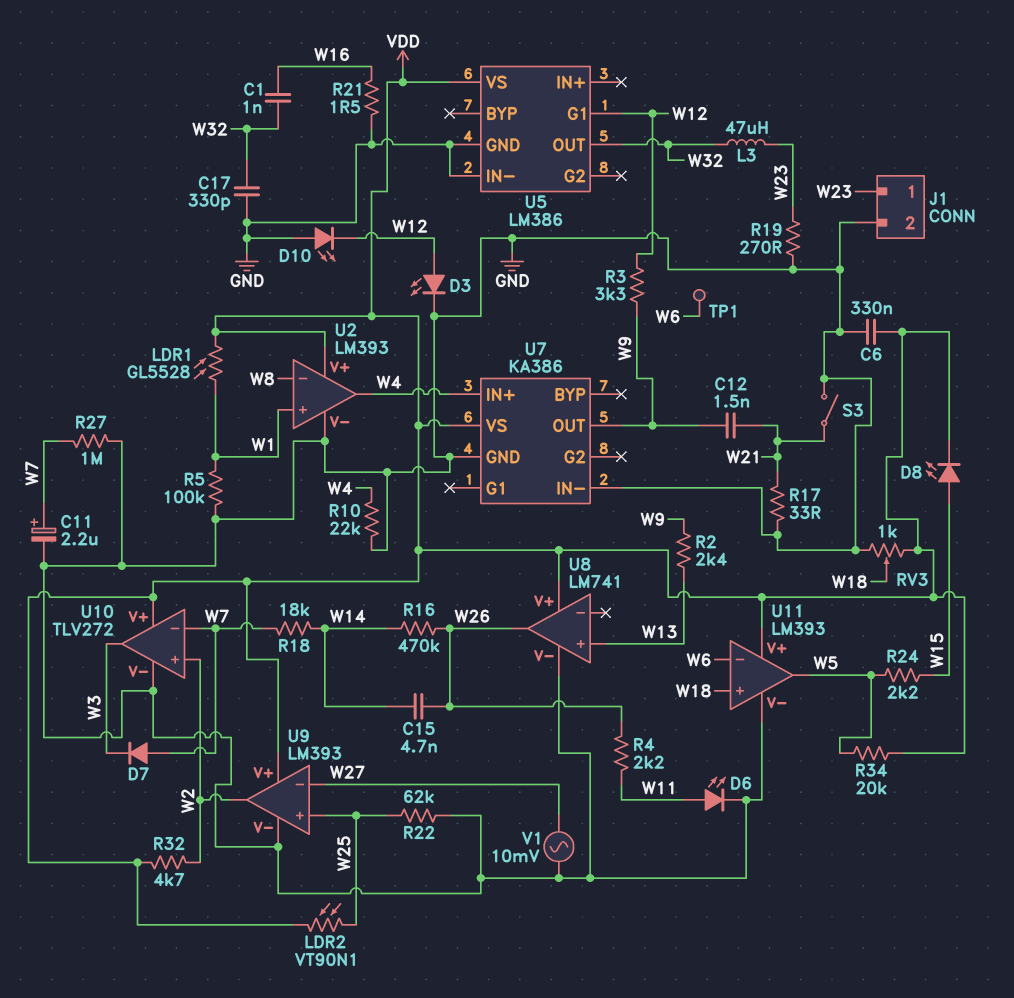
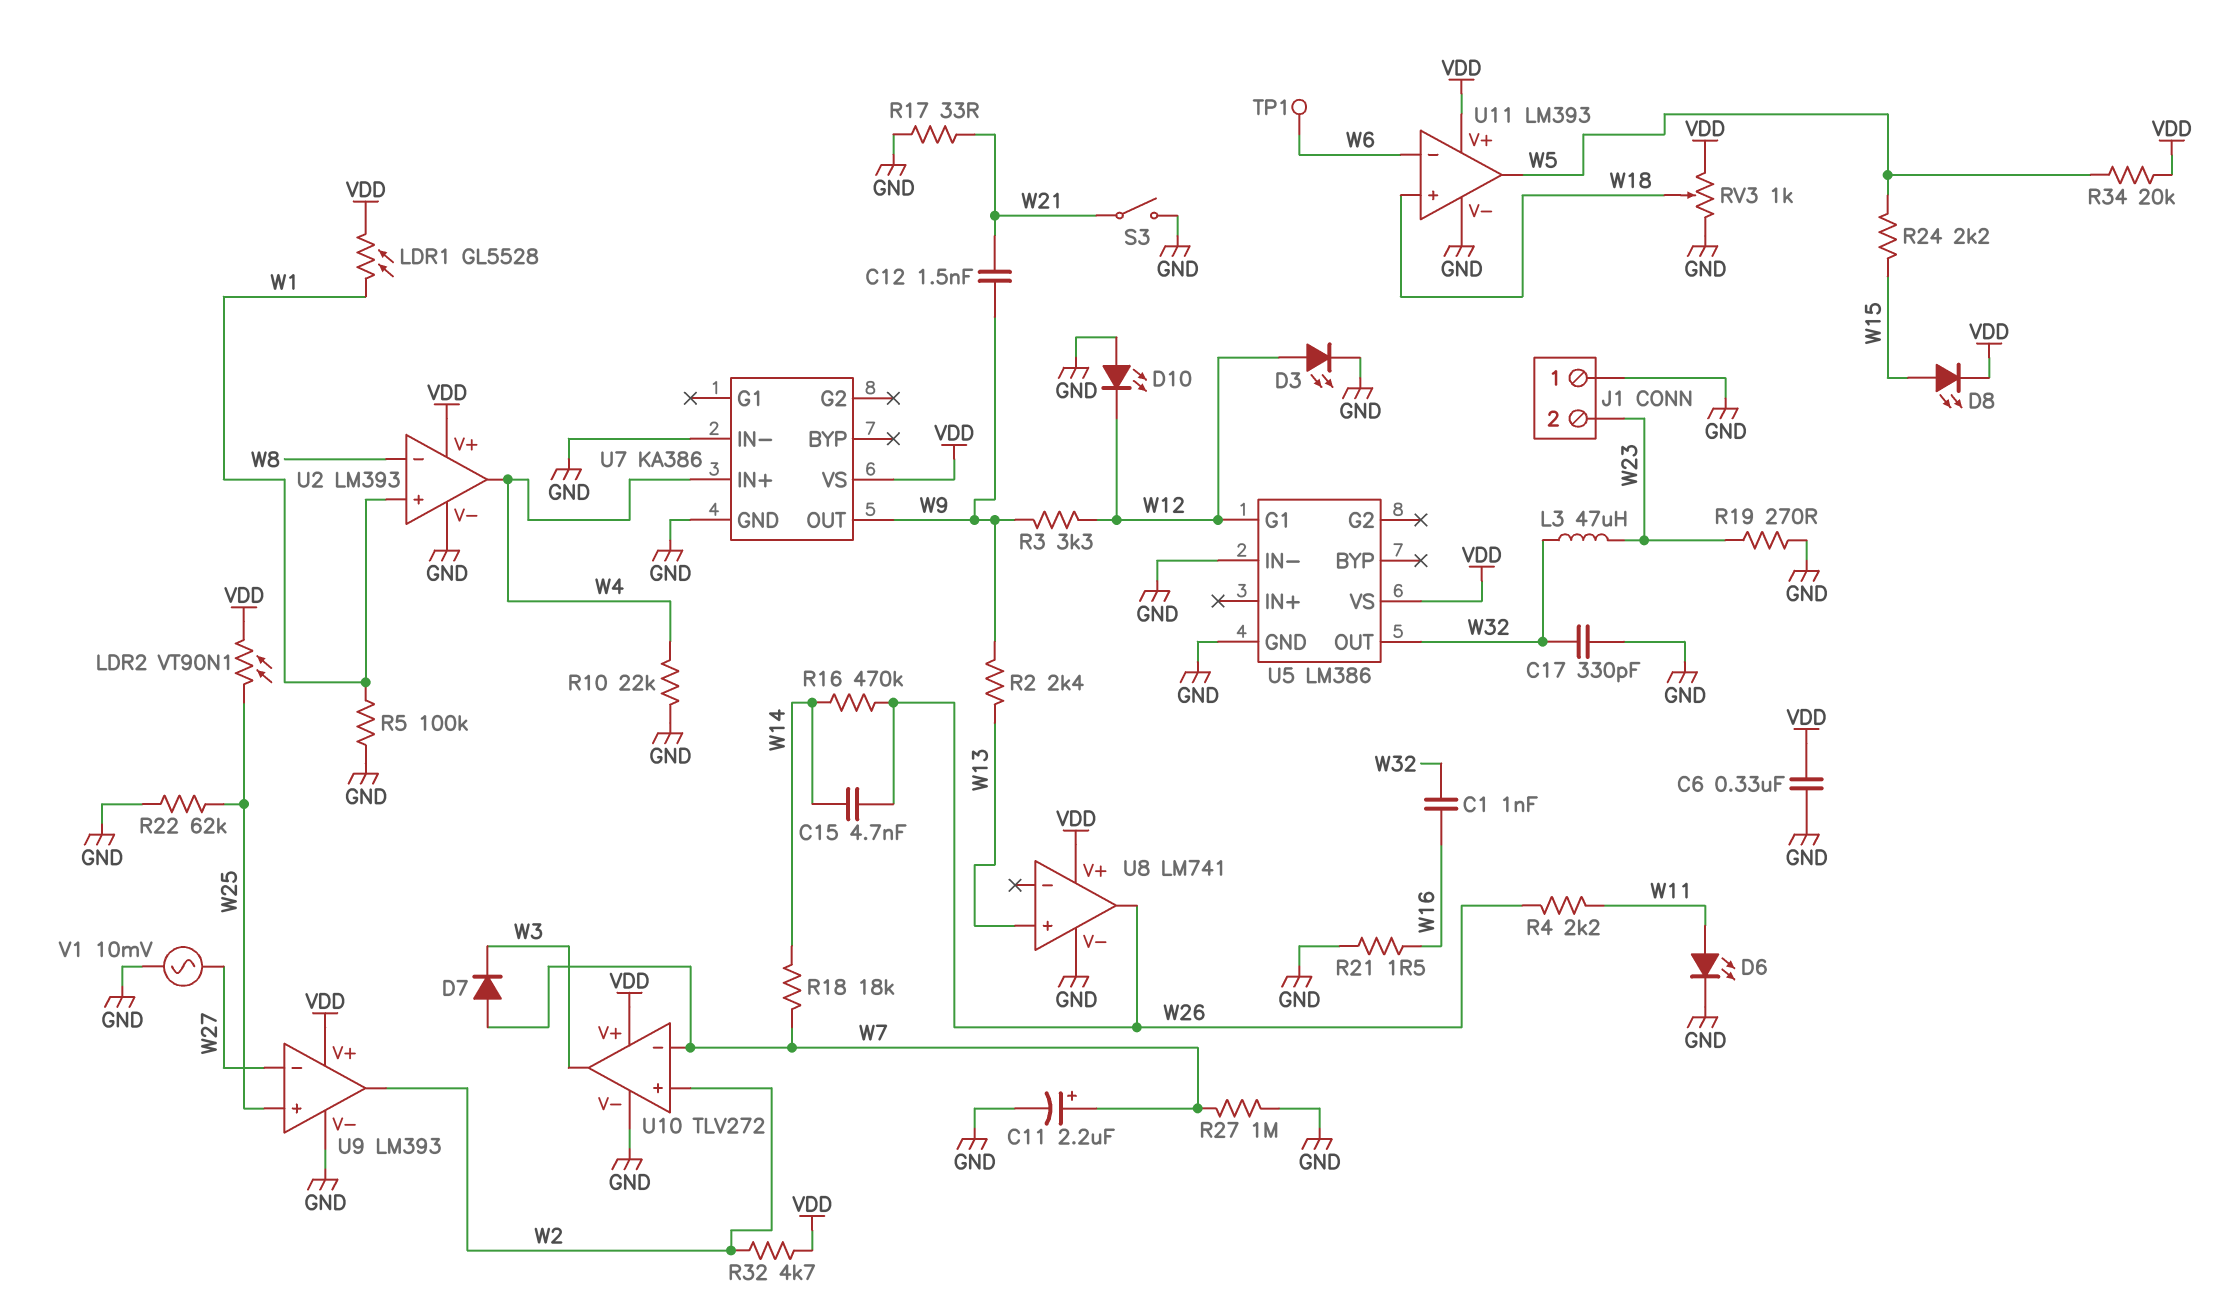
J1 pin 1: W23 -> GND
J1 pin 2: GND -> W23

